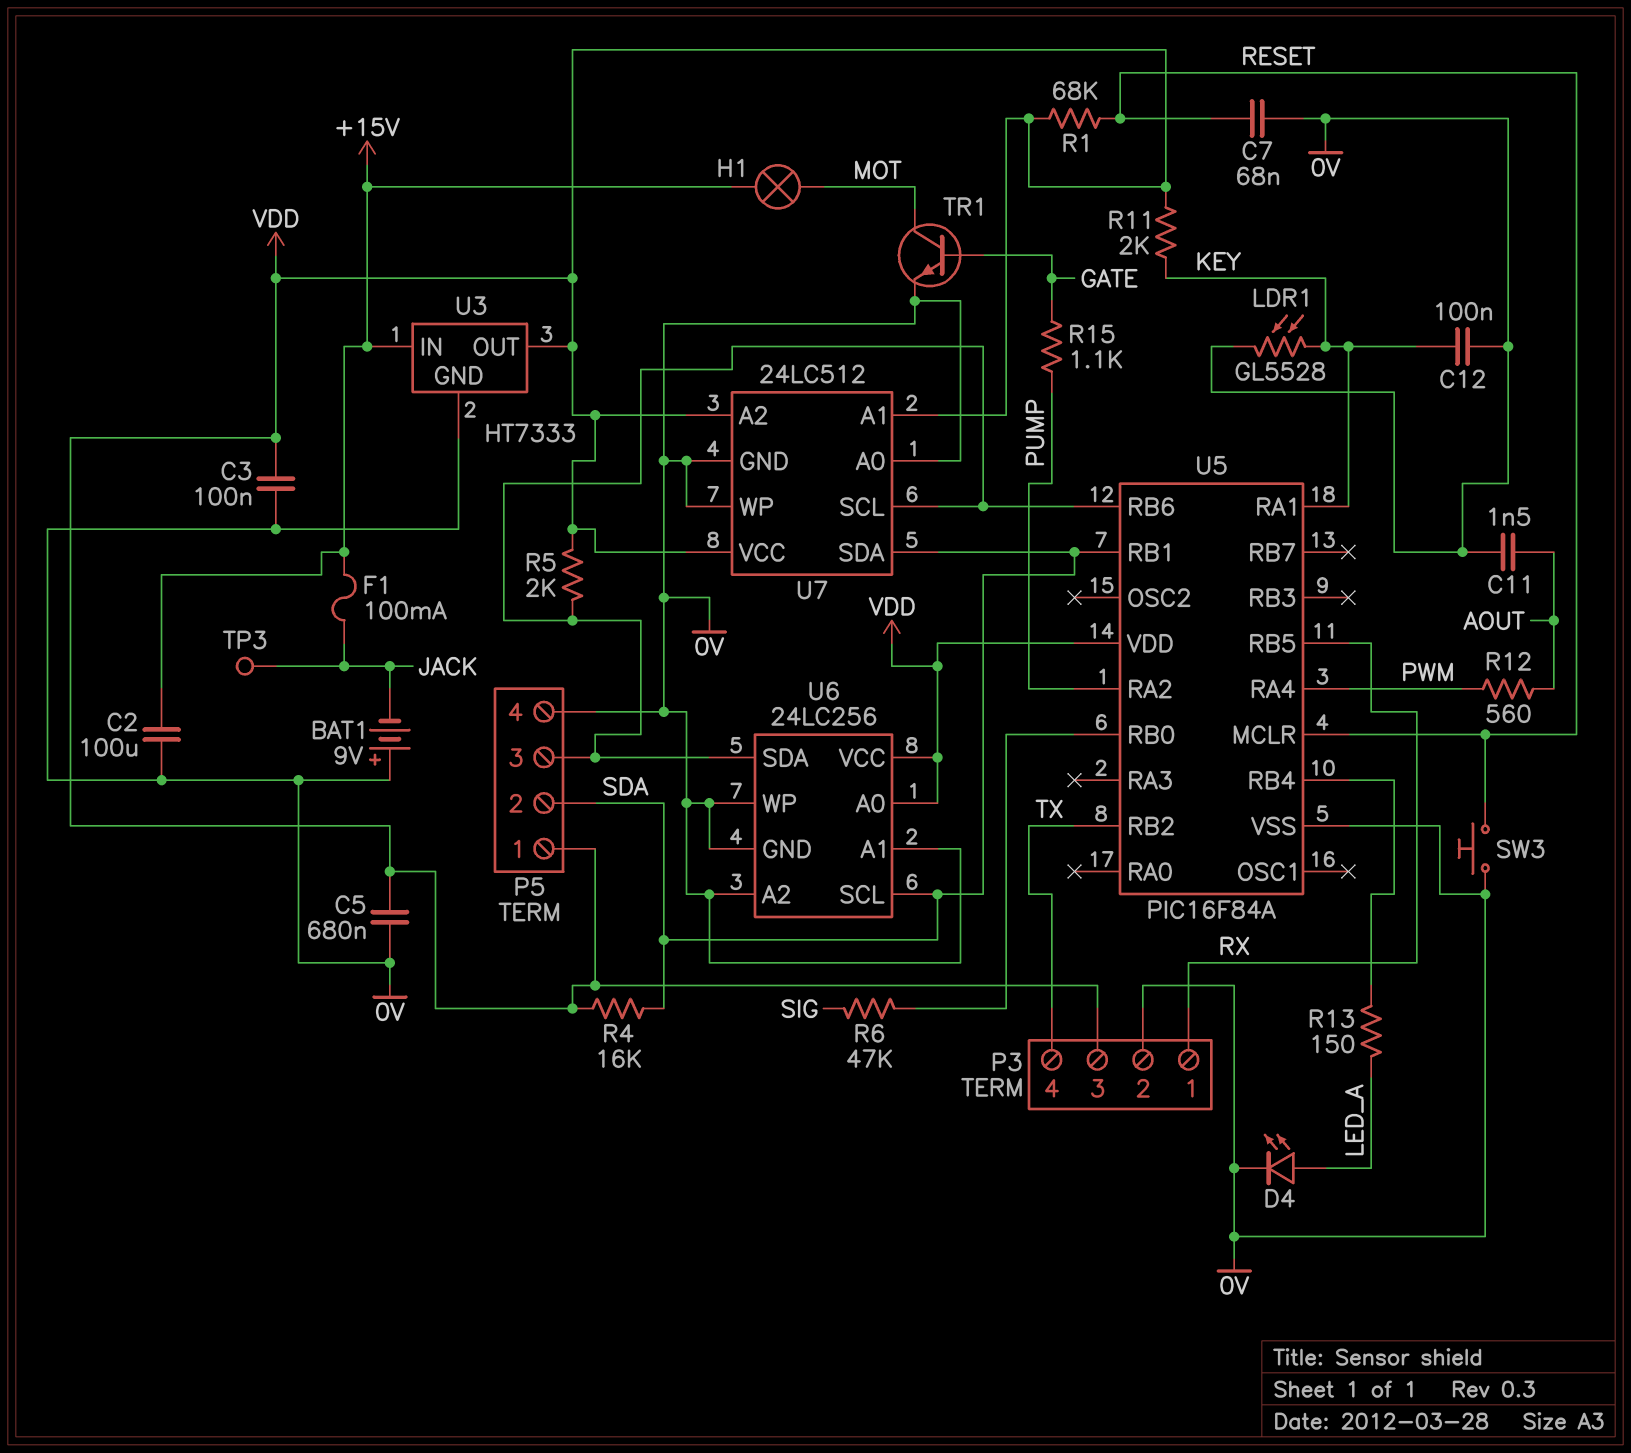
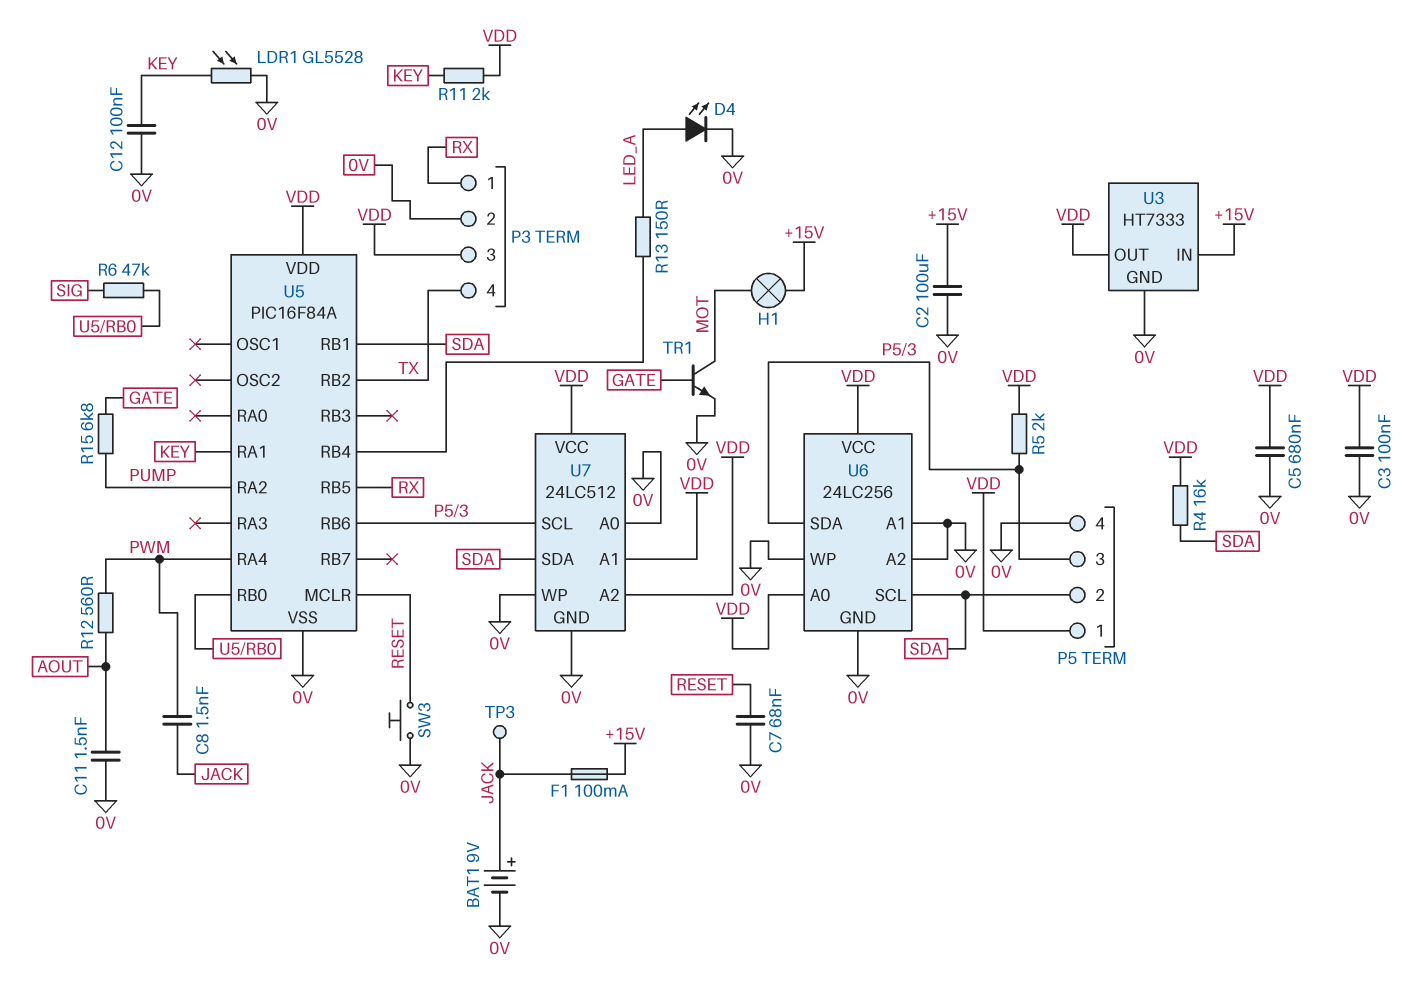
BAT1: 9V (plus 0V, minus JACK) -> 9V (plus JACK, minus 0V)
C8: none -> 1.5nF (JACK, PWM)
R1: 68k (RESET, VDD) -> none
R15: 1.1k (GATE, PUMP) -> 6.8k (GATE, PUMP)

